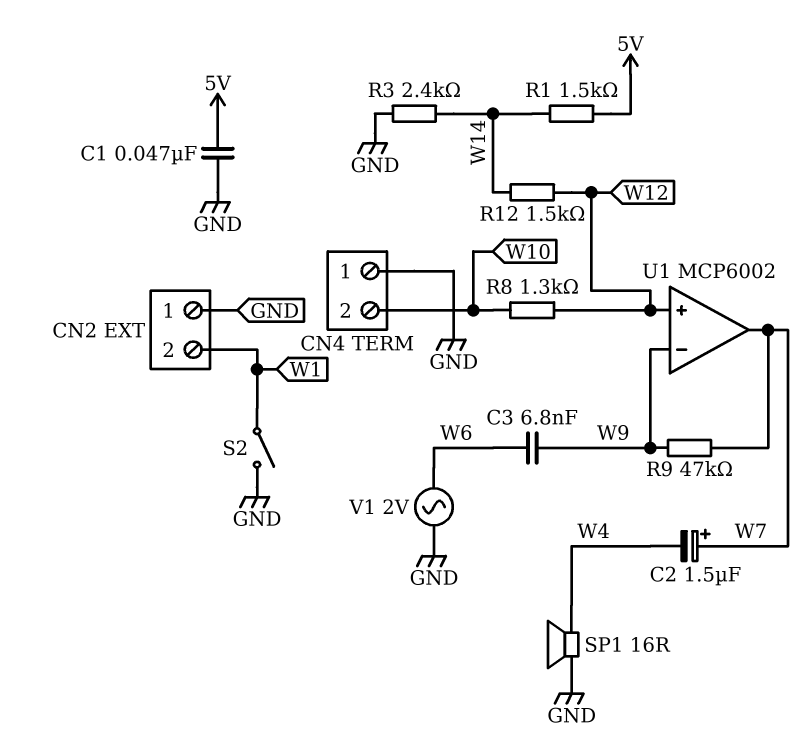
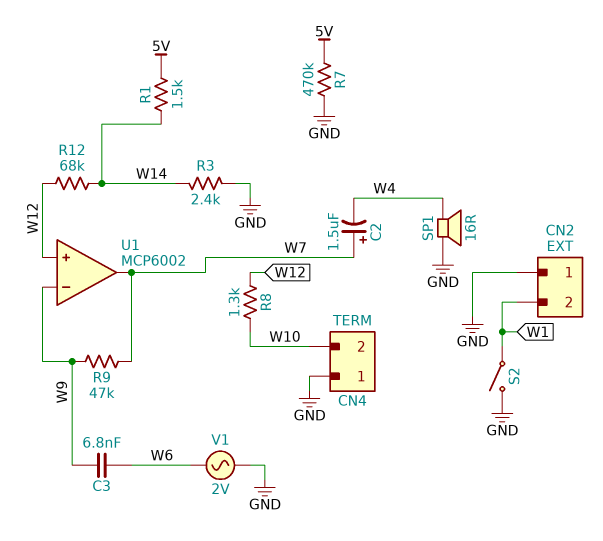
C1: 47nF (5V, GND) -> none
R7: none -> 470k (5V, GND)
R12: 1.5k (W12, W14) -> 68k (W12, W14)

